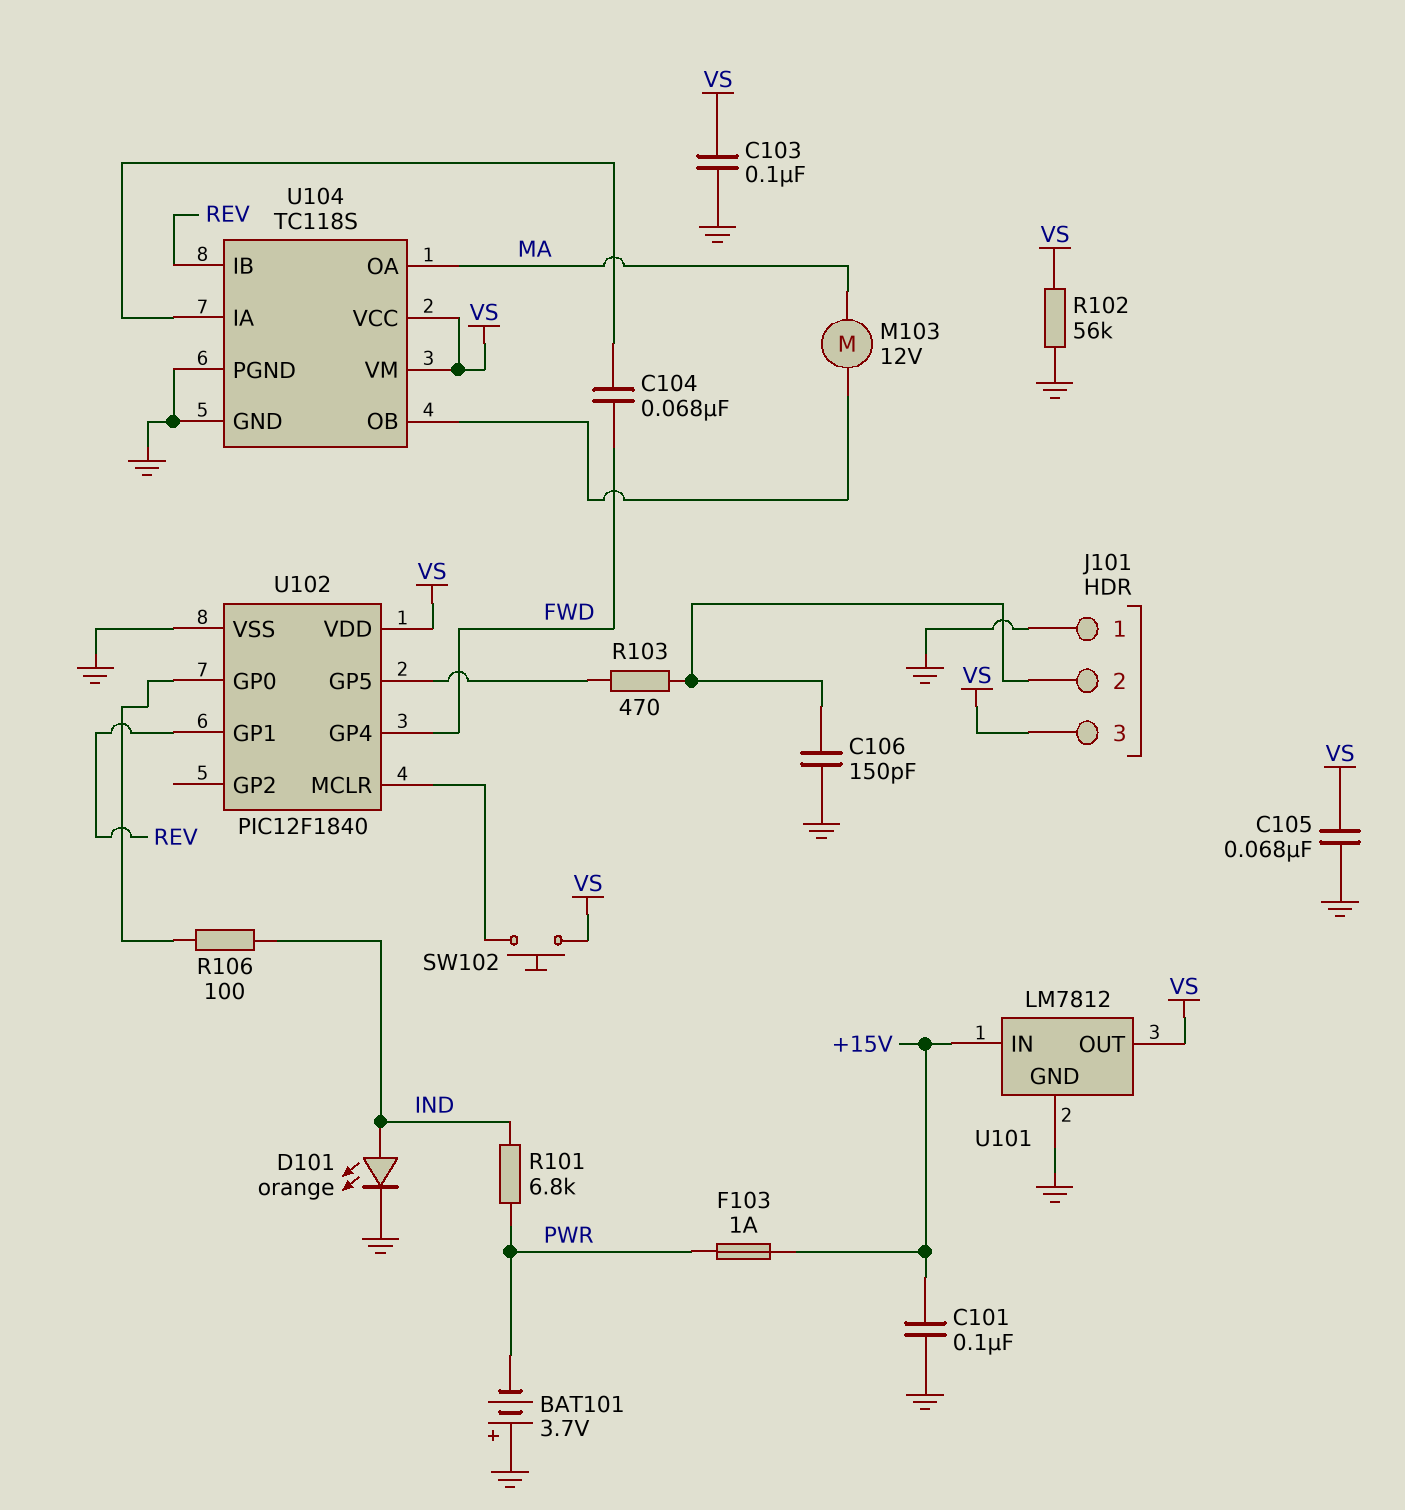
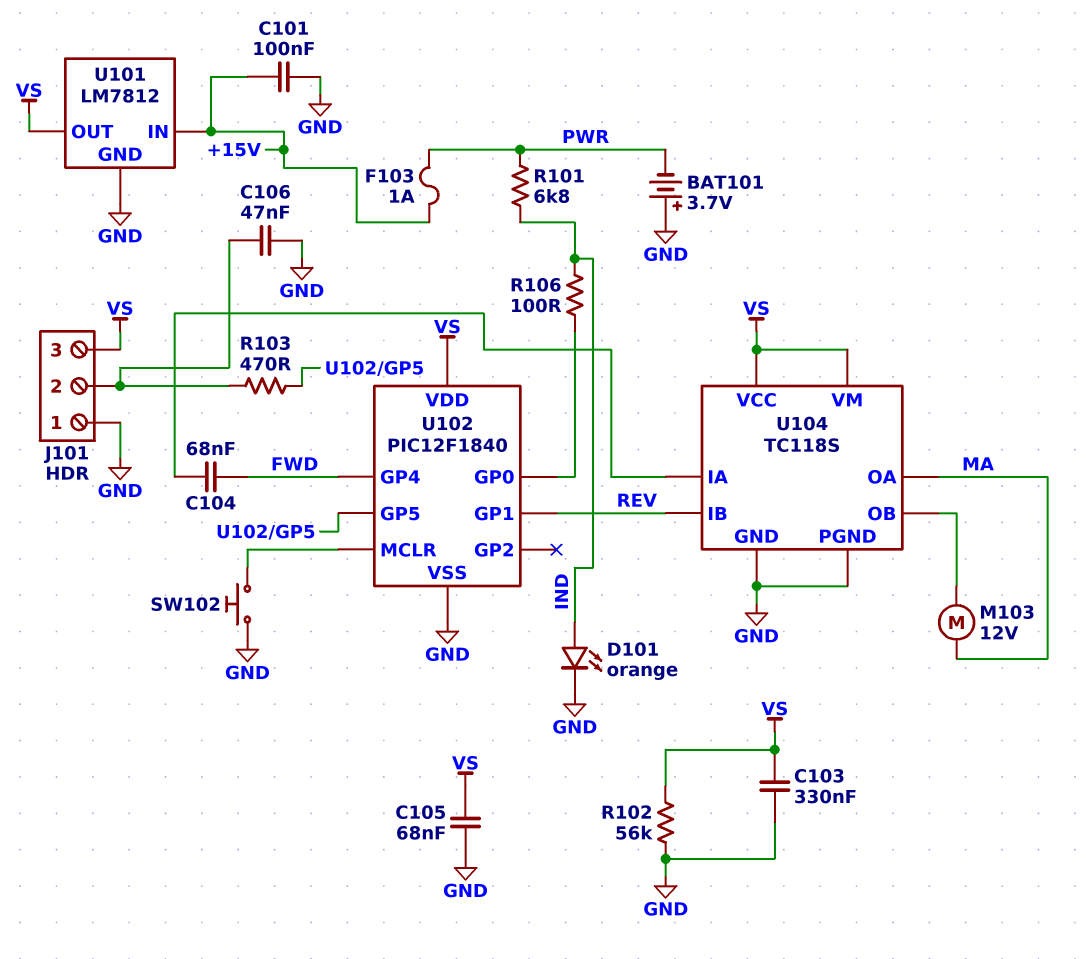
C103: 100nF (GND, VS) -> 330nF (GND, VS)
C106: 150pF (GND, J101/2) -> 47nF (GND, J101/2)
SW102: button (U102/MCLR, VS) -> button (GND, U102/MCLR)

